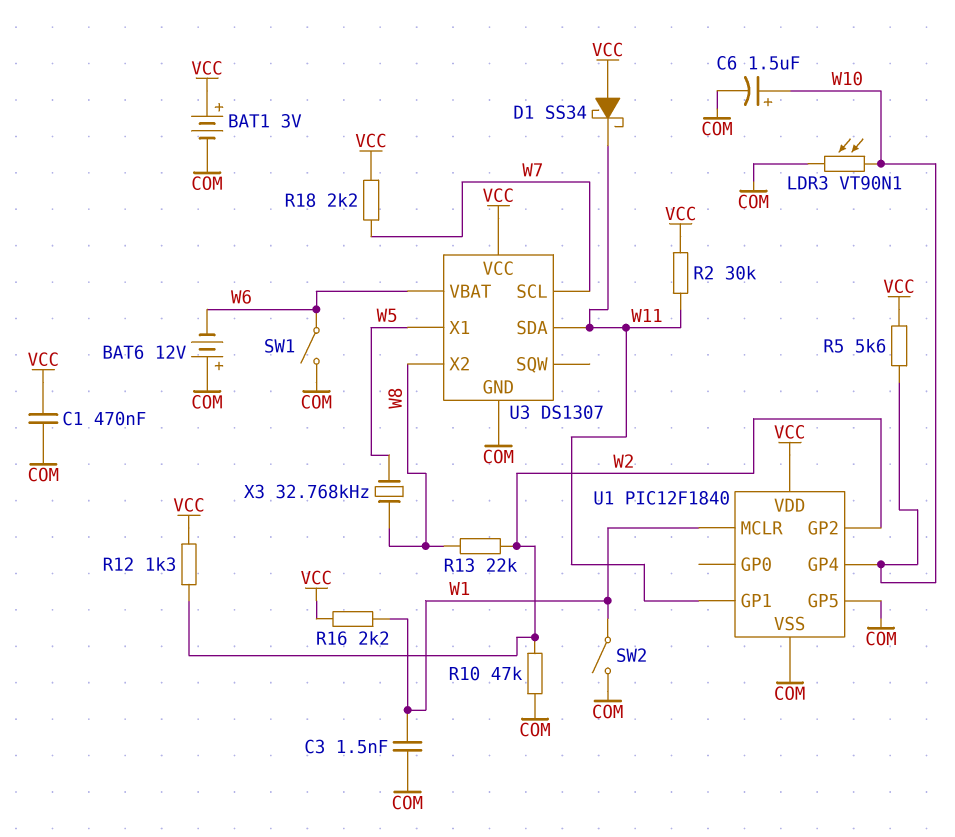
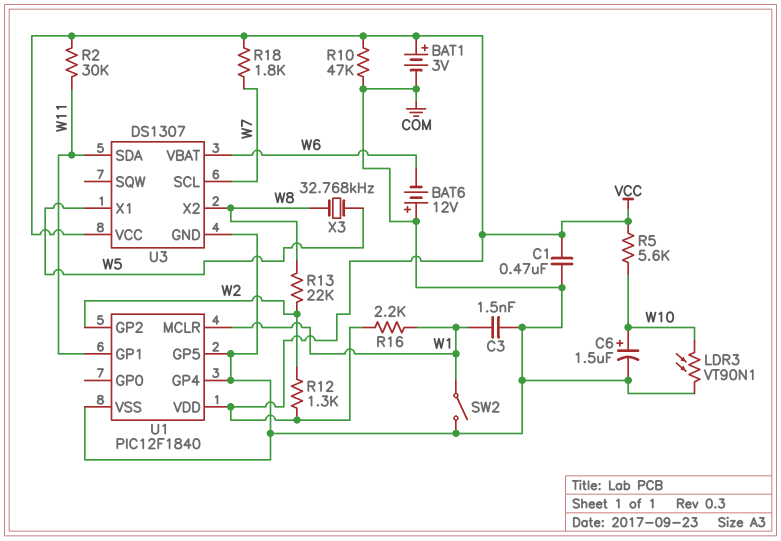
D1: schottky SS34 (A VCC, K W11) -> none
R10: 47k (COM, W2) -> 47k (COM, VCC)
R18: 2.2k (VCC, W7) -> 1.8k (VCC, W7)
SW1: switch (COM, W6) -> none
U1 pin GP4: W10 -> COM

